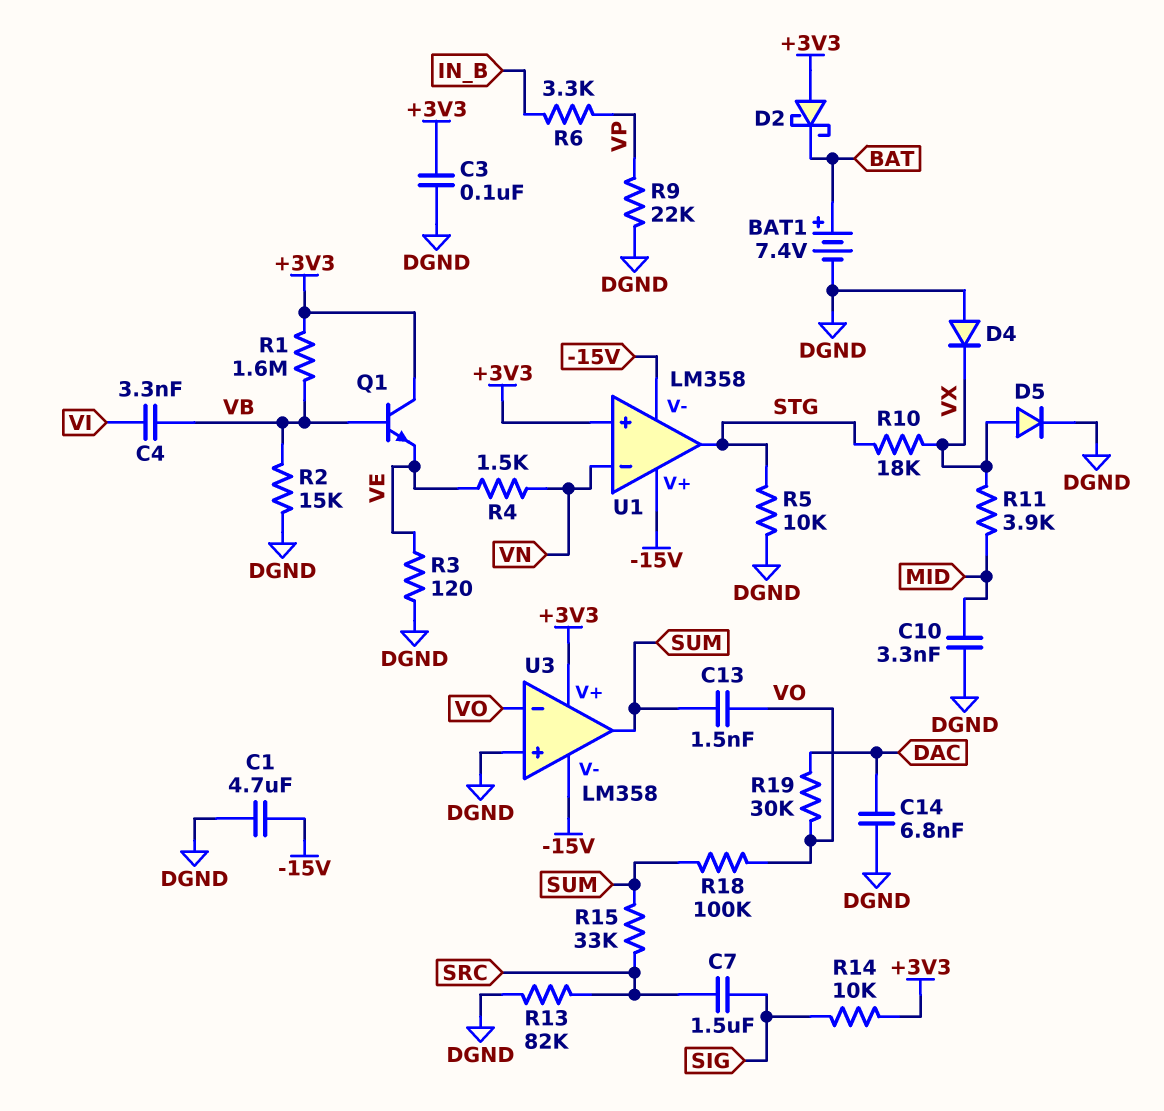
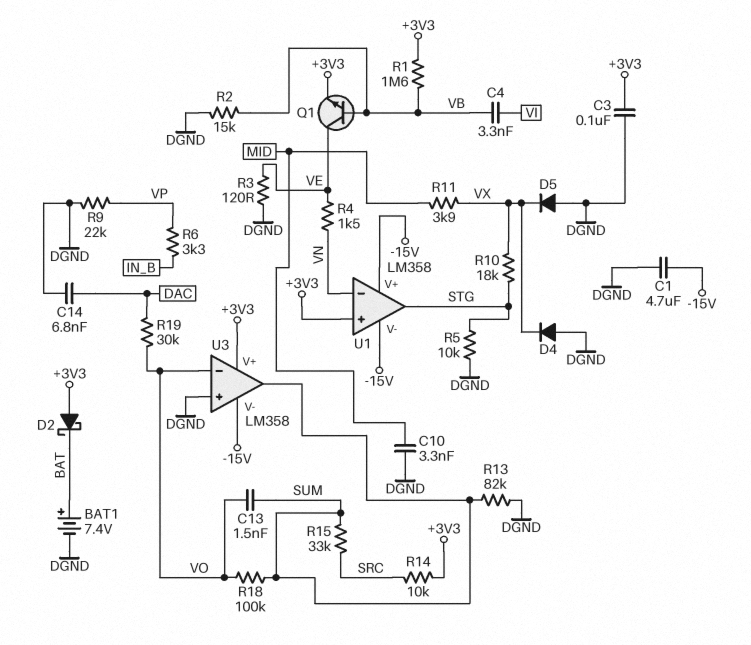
C7: 1.5uF (SIG, SRC) -> none
D5: diode (A VX, K DGND) -> diode (A DGND, K VX)
Q1: NPN (B VB, C +3V3, E VE) -> NPN (B VB, C VE, E +3V3)
R13: 82k (DGND, SRC) -> 82k (DGND, SUM)
R14: 10k (+3V3, SIG) -> 10k (+3V3, SRC)

